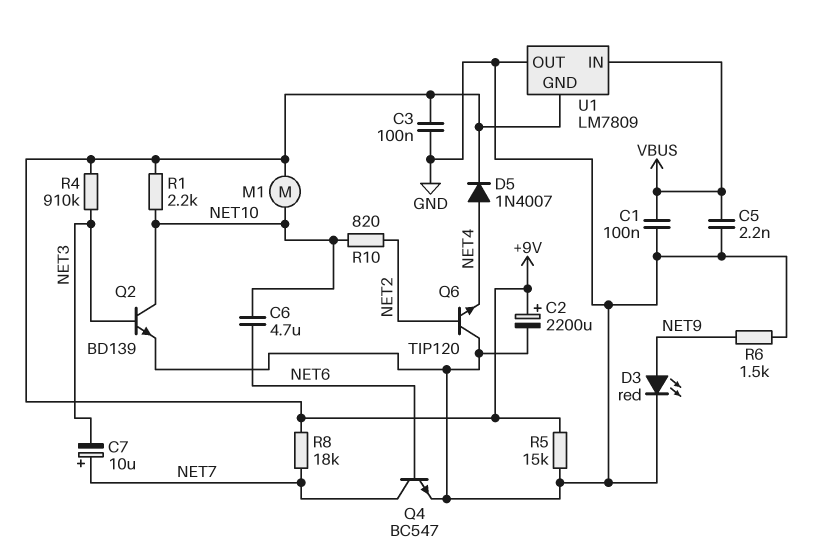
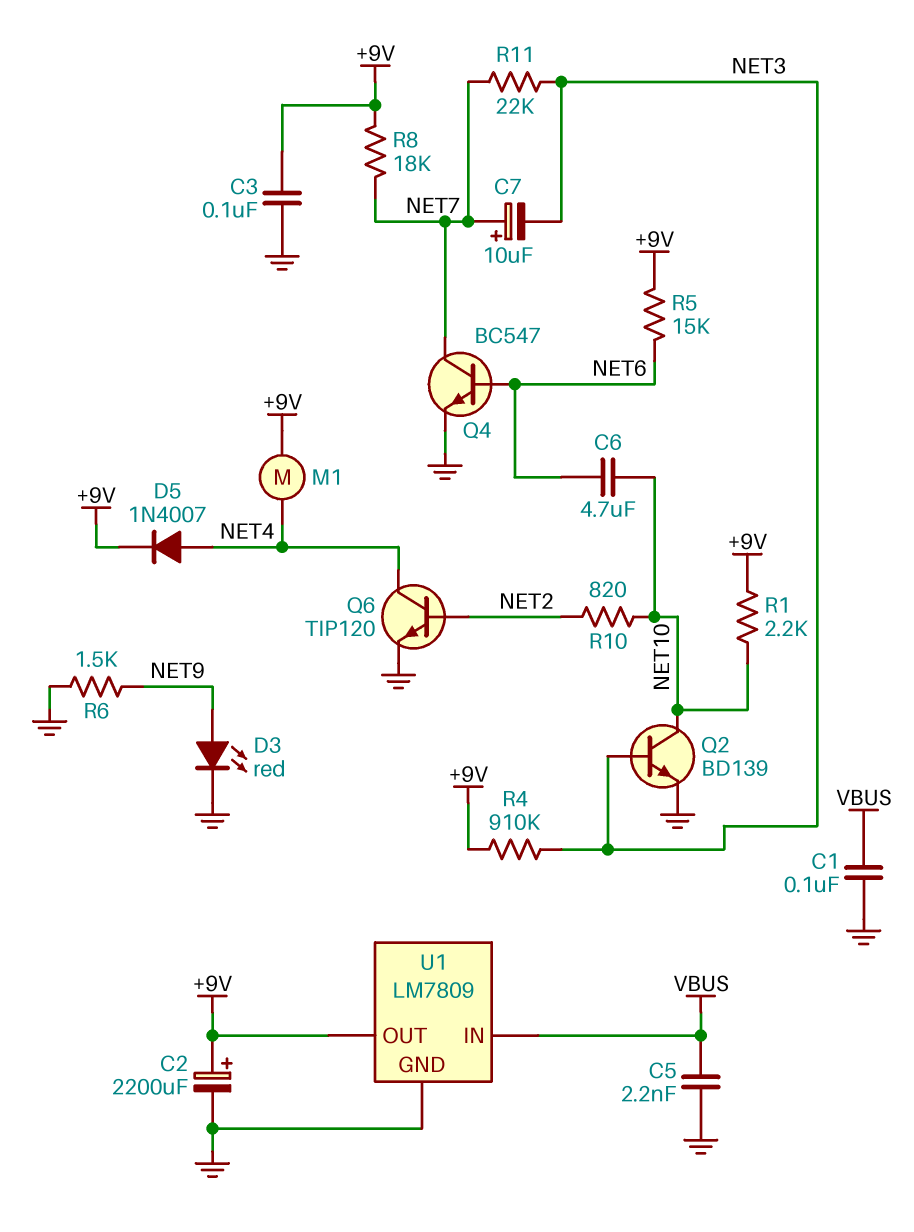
M1: motor (+9V, NET10) -> motor (+9V, NET4)
Q6: NPN TIP120 (B NET2, C GND, E NET4) -> NPN TIP120 (B NET2, C NET4, E GND)
R5: 15k (+9V, GND) -> 15k (+9V, NET6)
R11: none -> 22k (NET3, NET7)
U1 pin GND: +9V -> GND
U1 pin OUT: GND -> +9V

